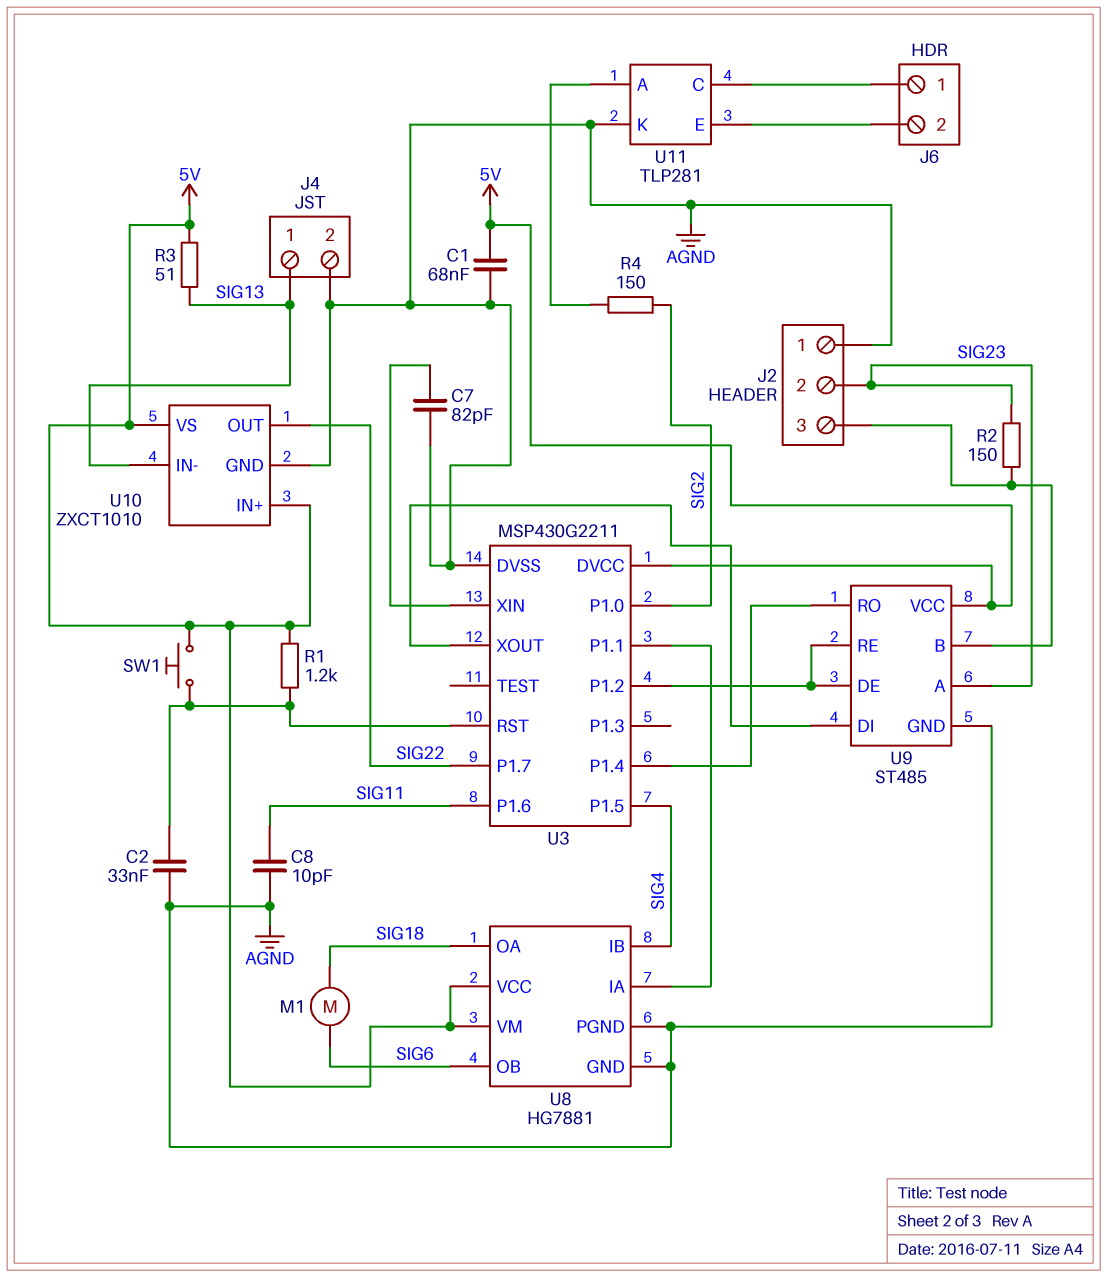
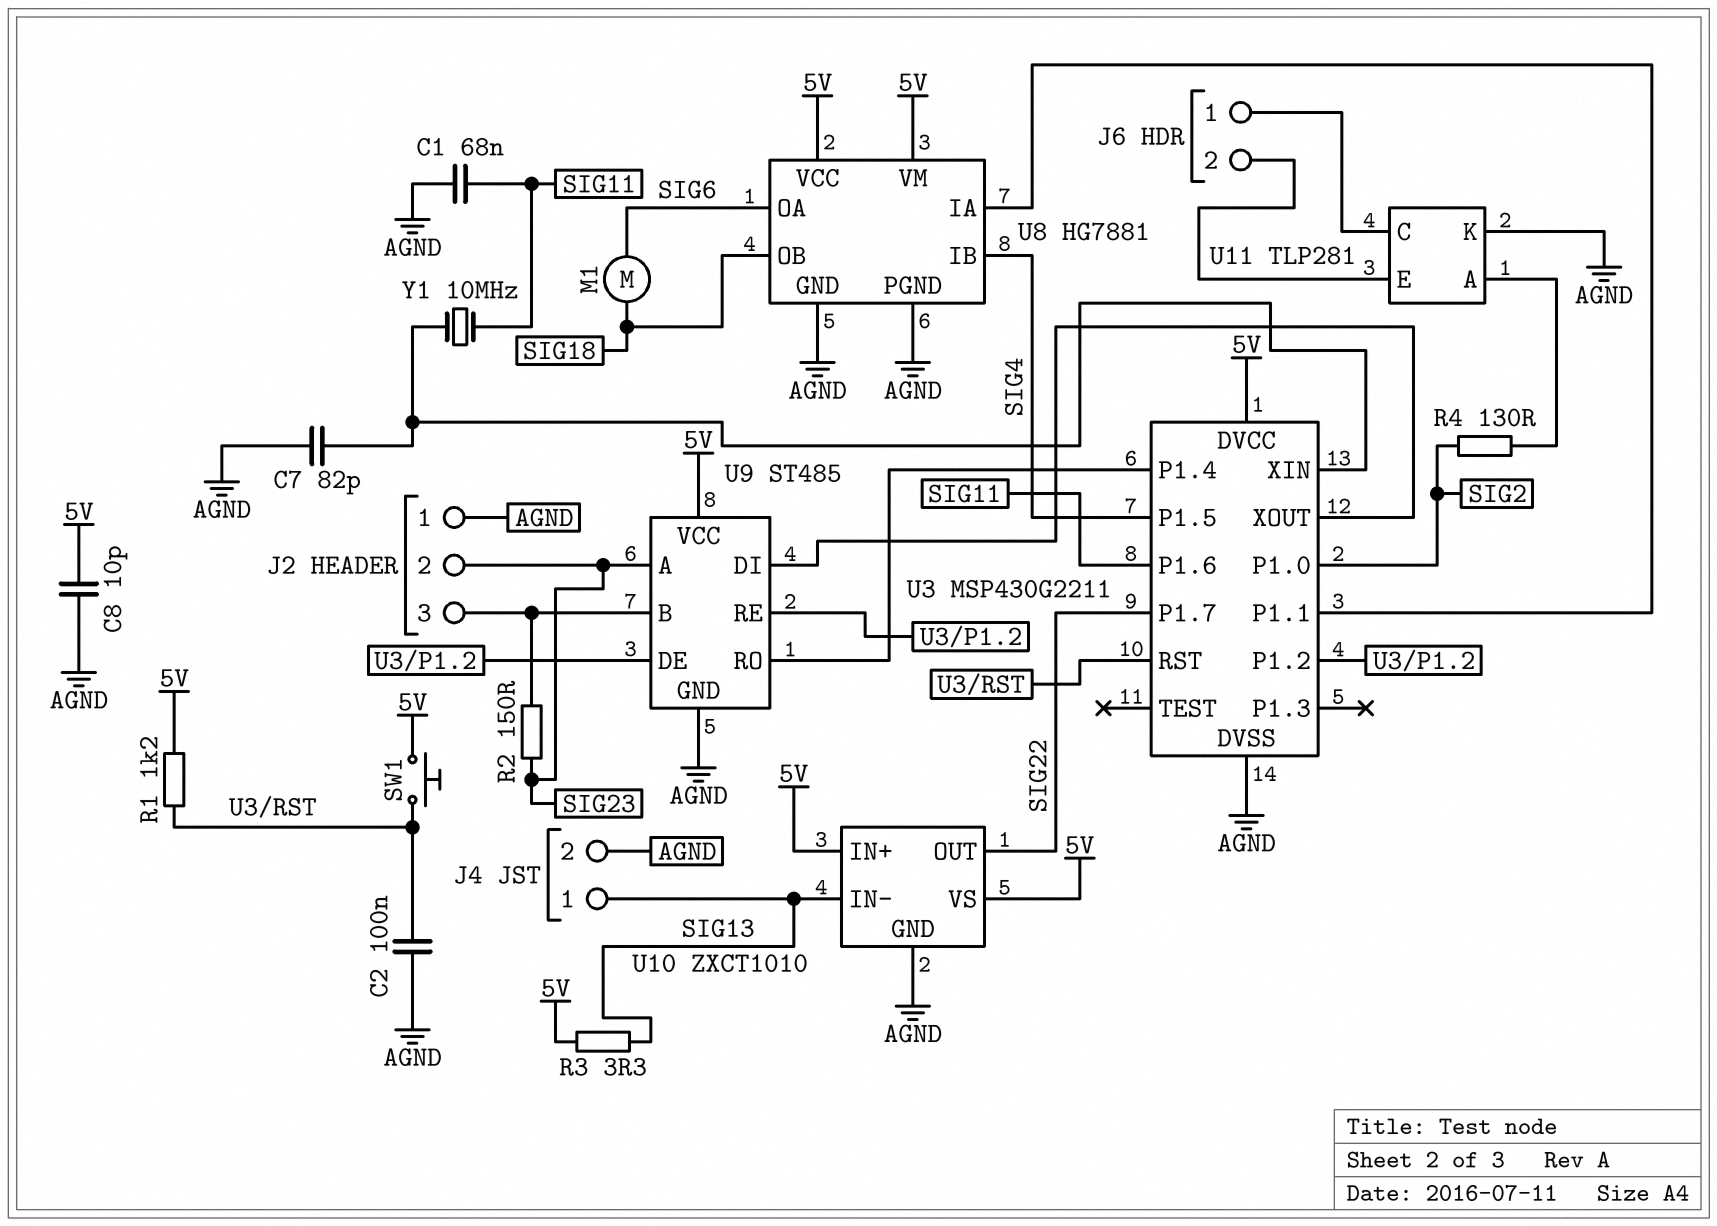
C1: 68nF (5V, AGND) -> 68nF (AGND, SIG11)
C2: 33nF (AGND, U3/RST) -> 100nF (AGND, U3/RST)
C8: 10pF (AGND, SIG11) -> 10pF (5V, AGND)
R3: 51 (5V, SIG13) -> 3.3 (5V, SIG13)
R4: 150 (SIG2, U11/A) -> 130 (SIG2, U11/A)
U8 pin OA: SIG18 -> SIG6
U8 pin OB: SIG6 -> SIG18
Y1: none -> 10MHz (SIG11, U3/XIN)

